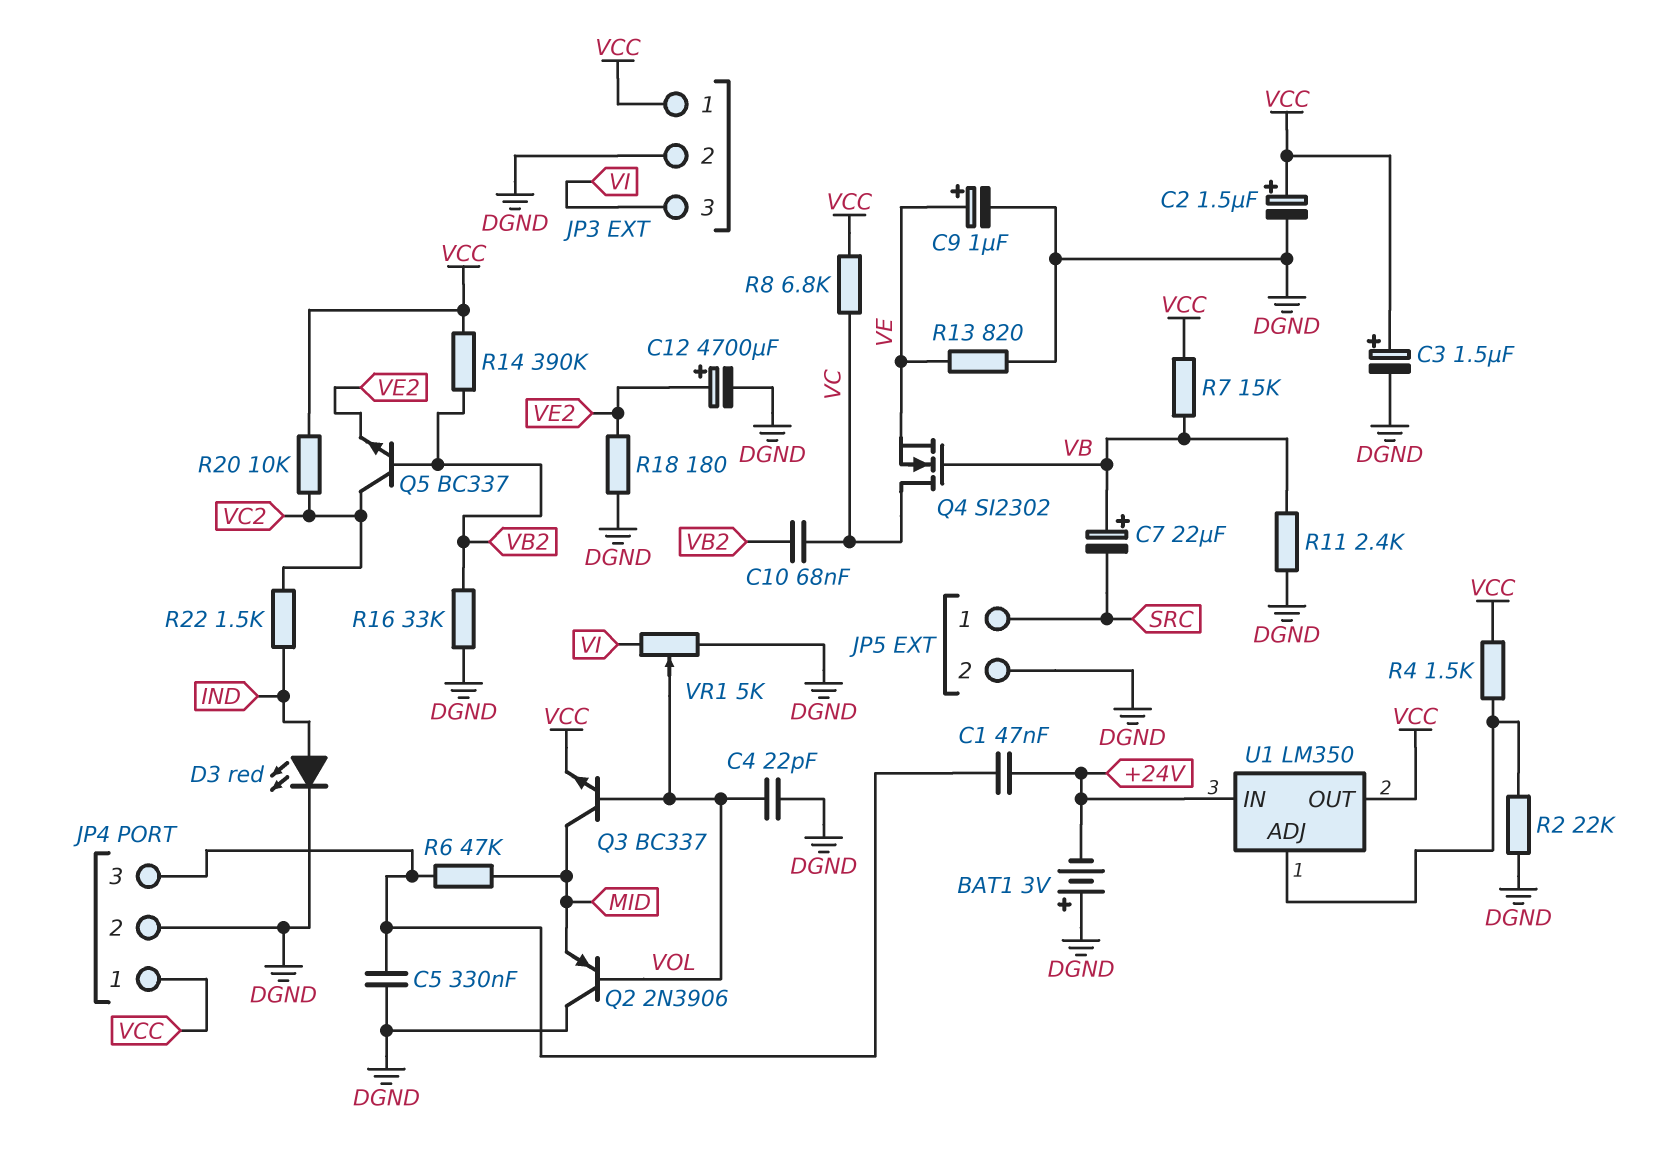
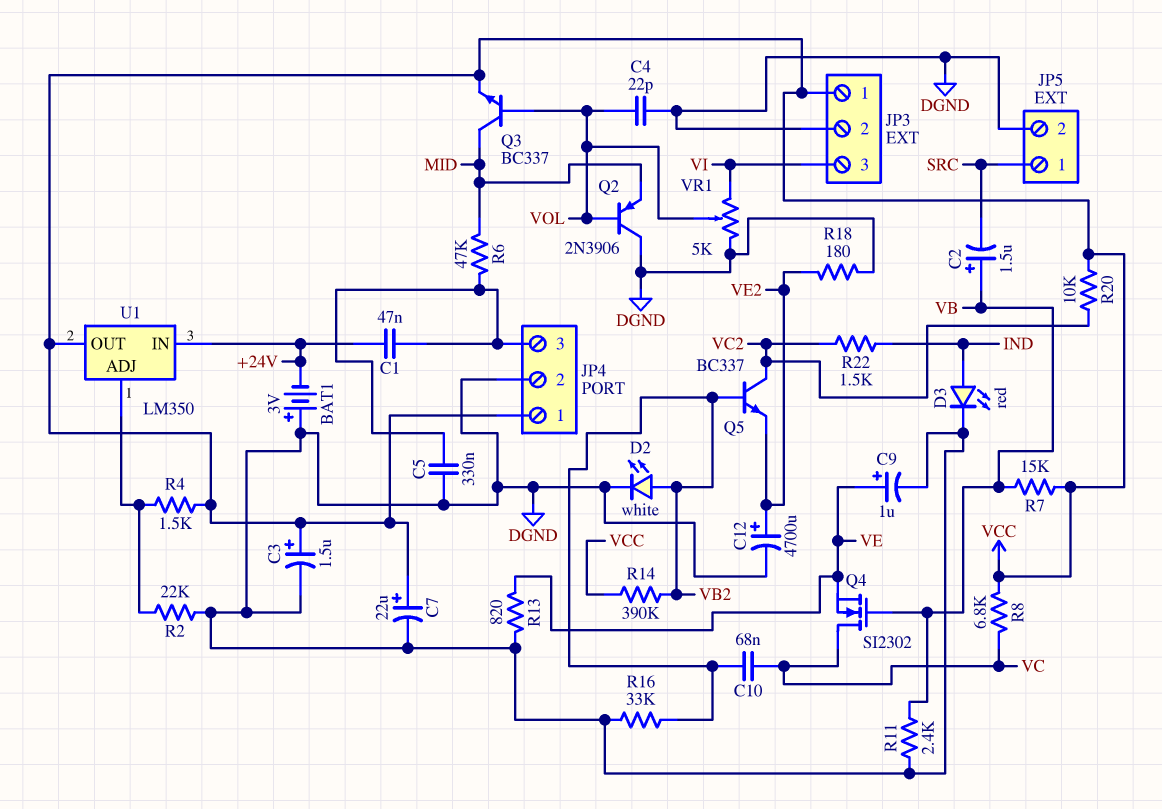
C2: 1.5uF (plus VCC, minus DGND) -> 1.5uF (plus VB, minus SRC)
C7: 22uF (plus VB, minus SRC) -> 22uF (plus VCC, minus DGND)
D2: none -> LED white (A VB2, K DGND)

